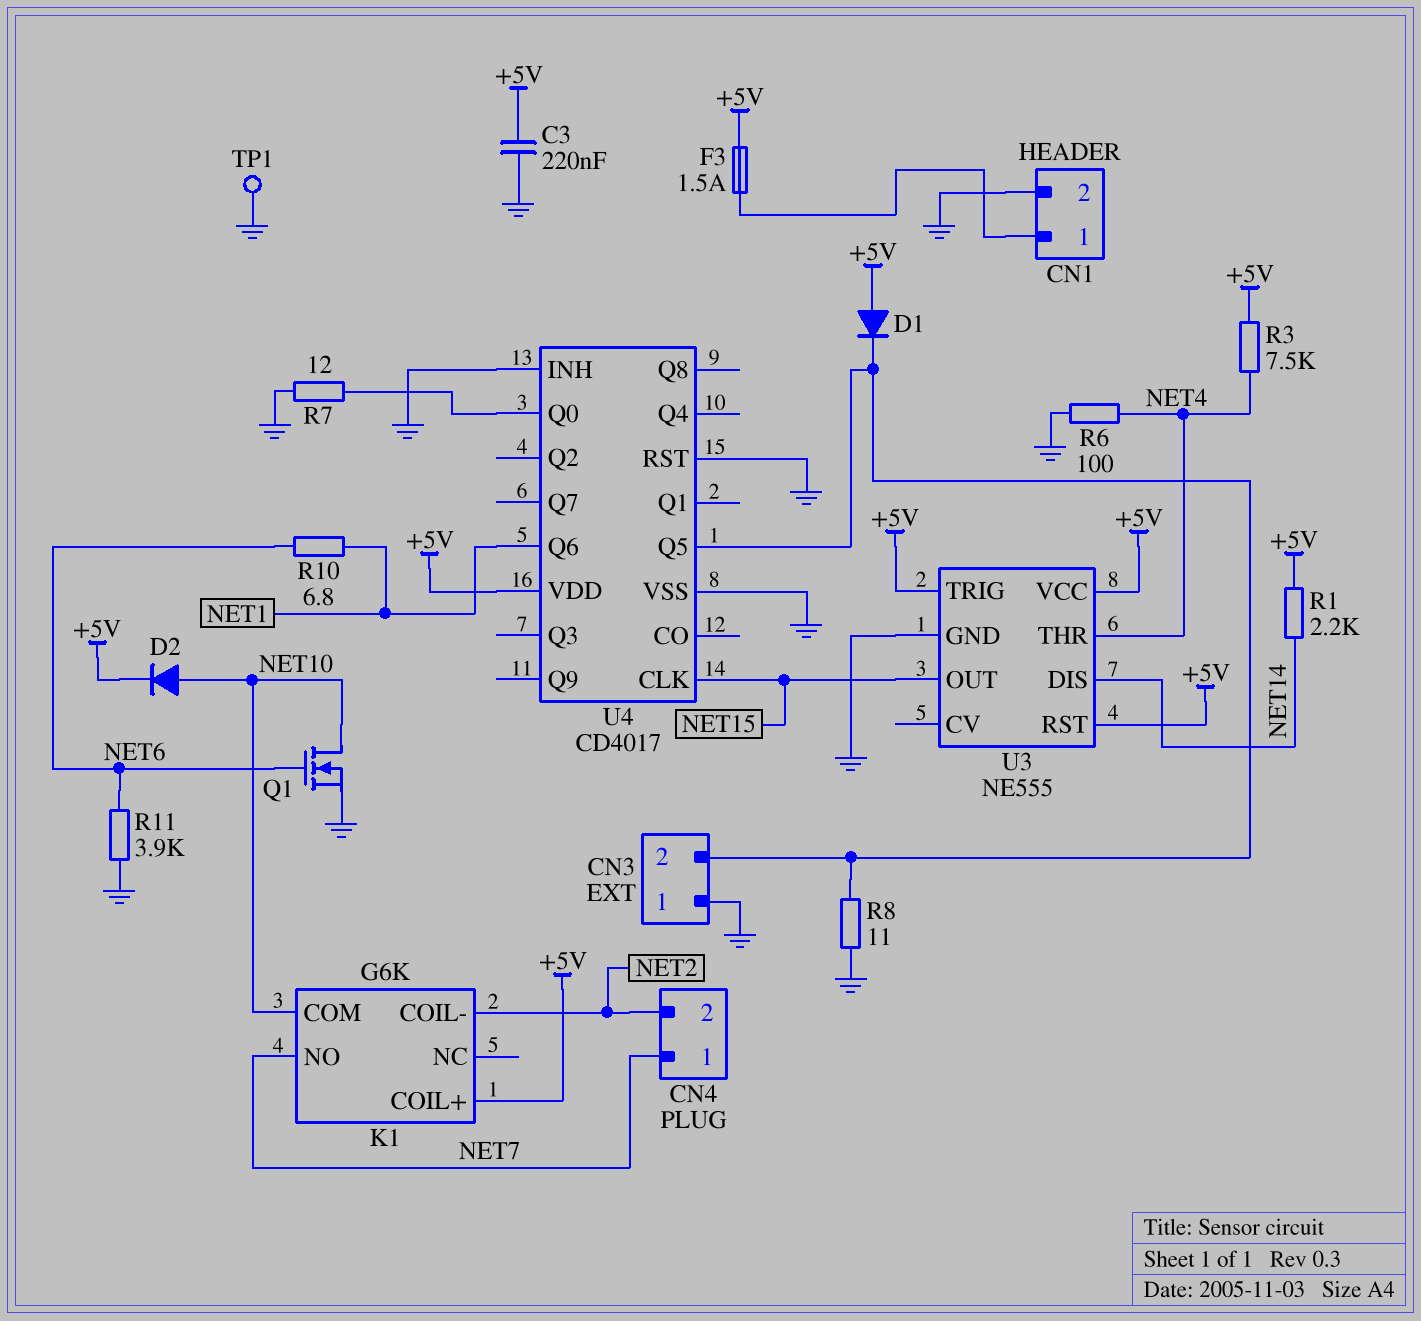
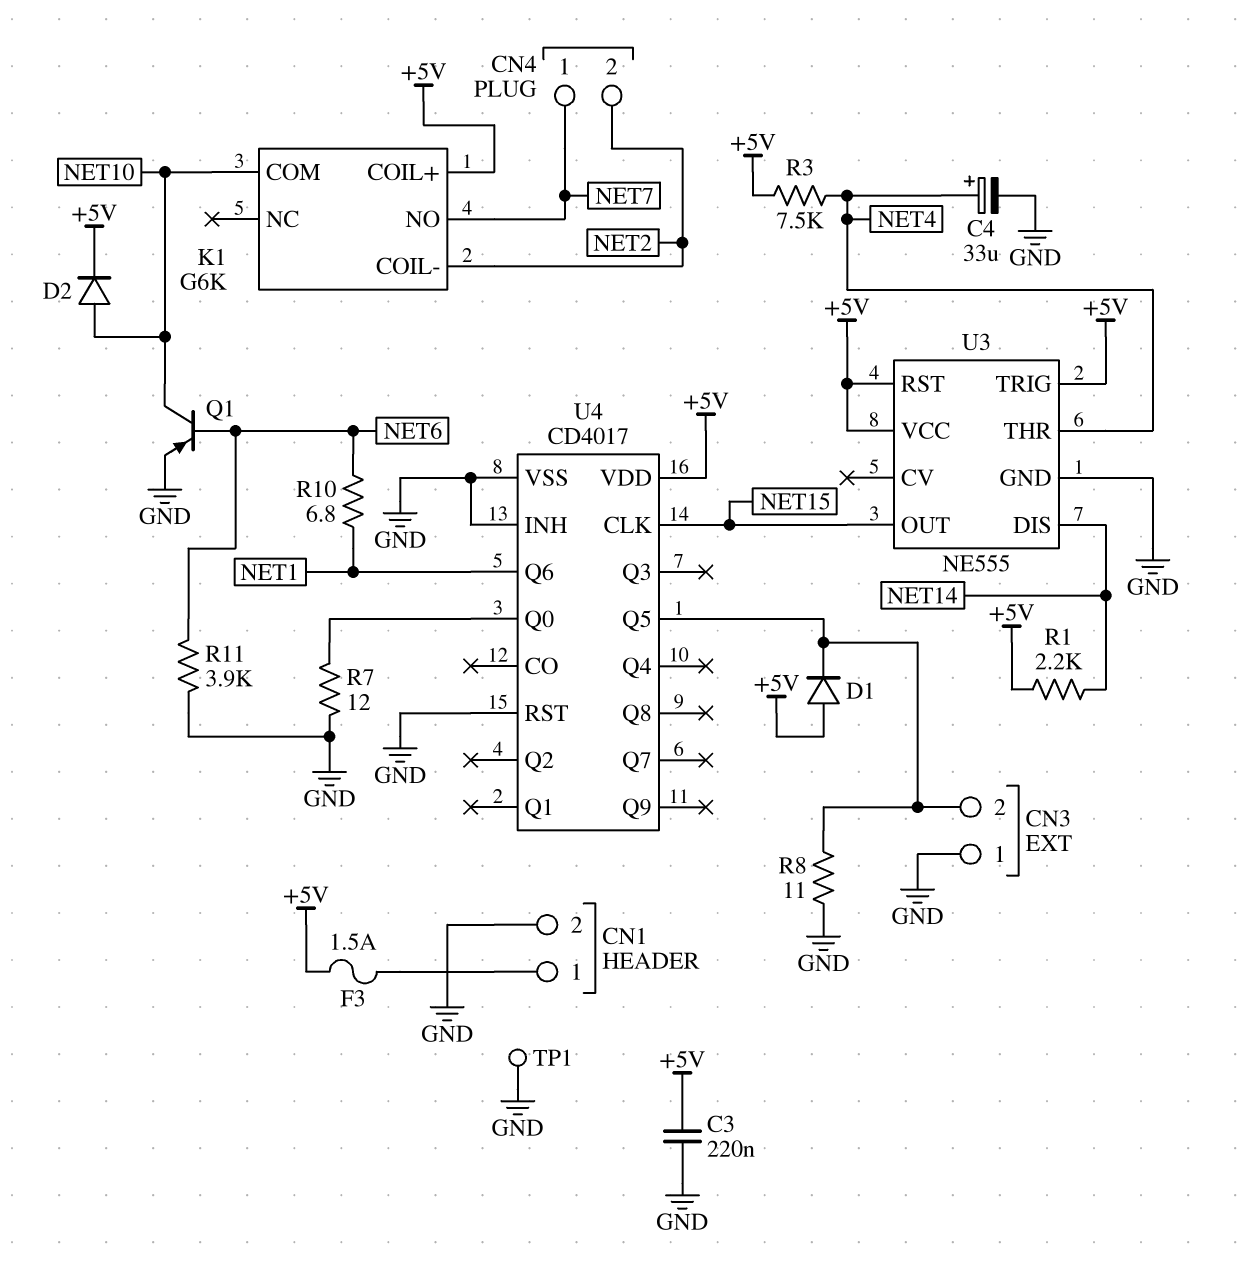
C4: none -> 33uF (plus NET4, minus GND)
Q1: NMOS (G NET6, D NET10, S GND) -> PNP (B NET6, C NET10, E GND)
R6: 100 (GND, NET4) -> none

